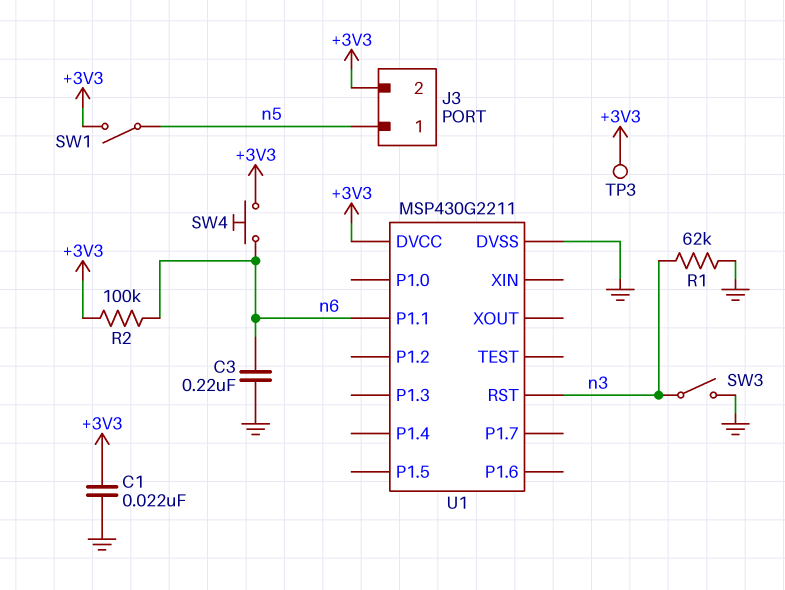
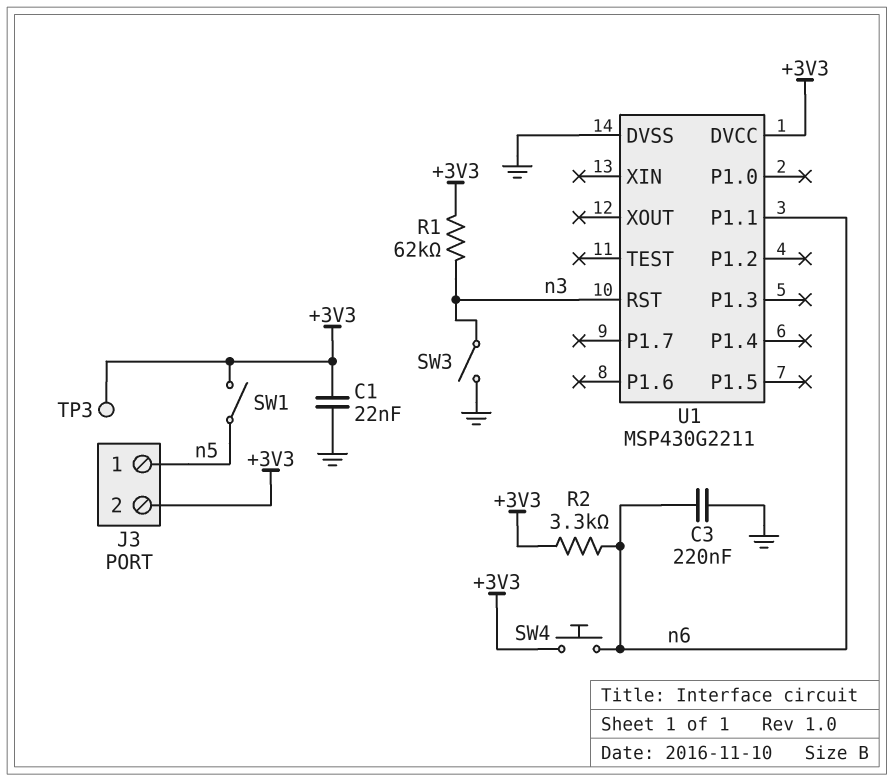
R1: 62k (GND, n3) -> 62k (+3V3, n3)
R2: 100k (+3V3, n6) -> 3.3k (+3V3, n6)

